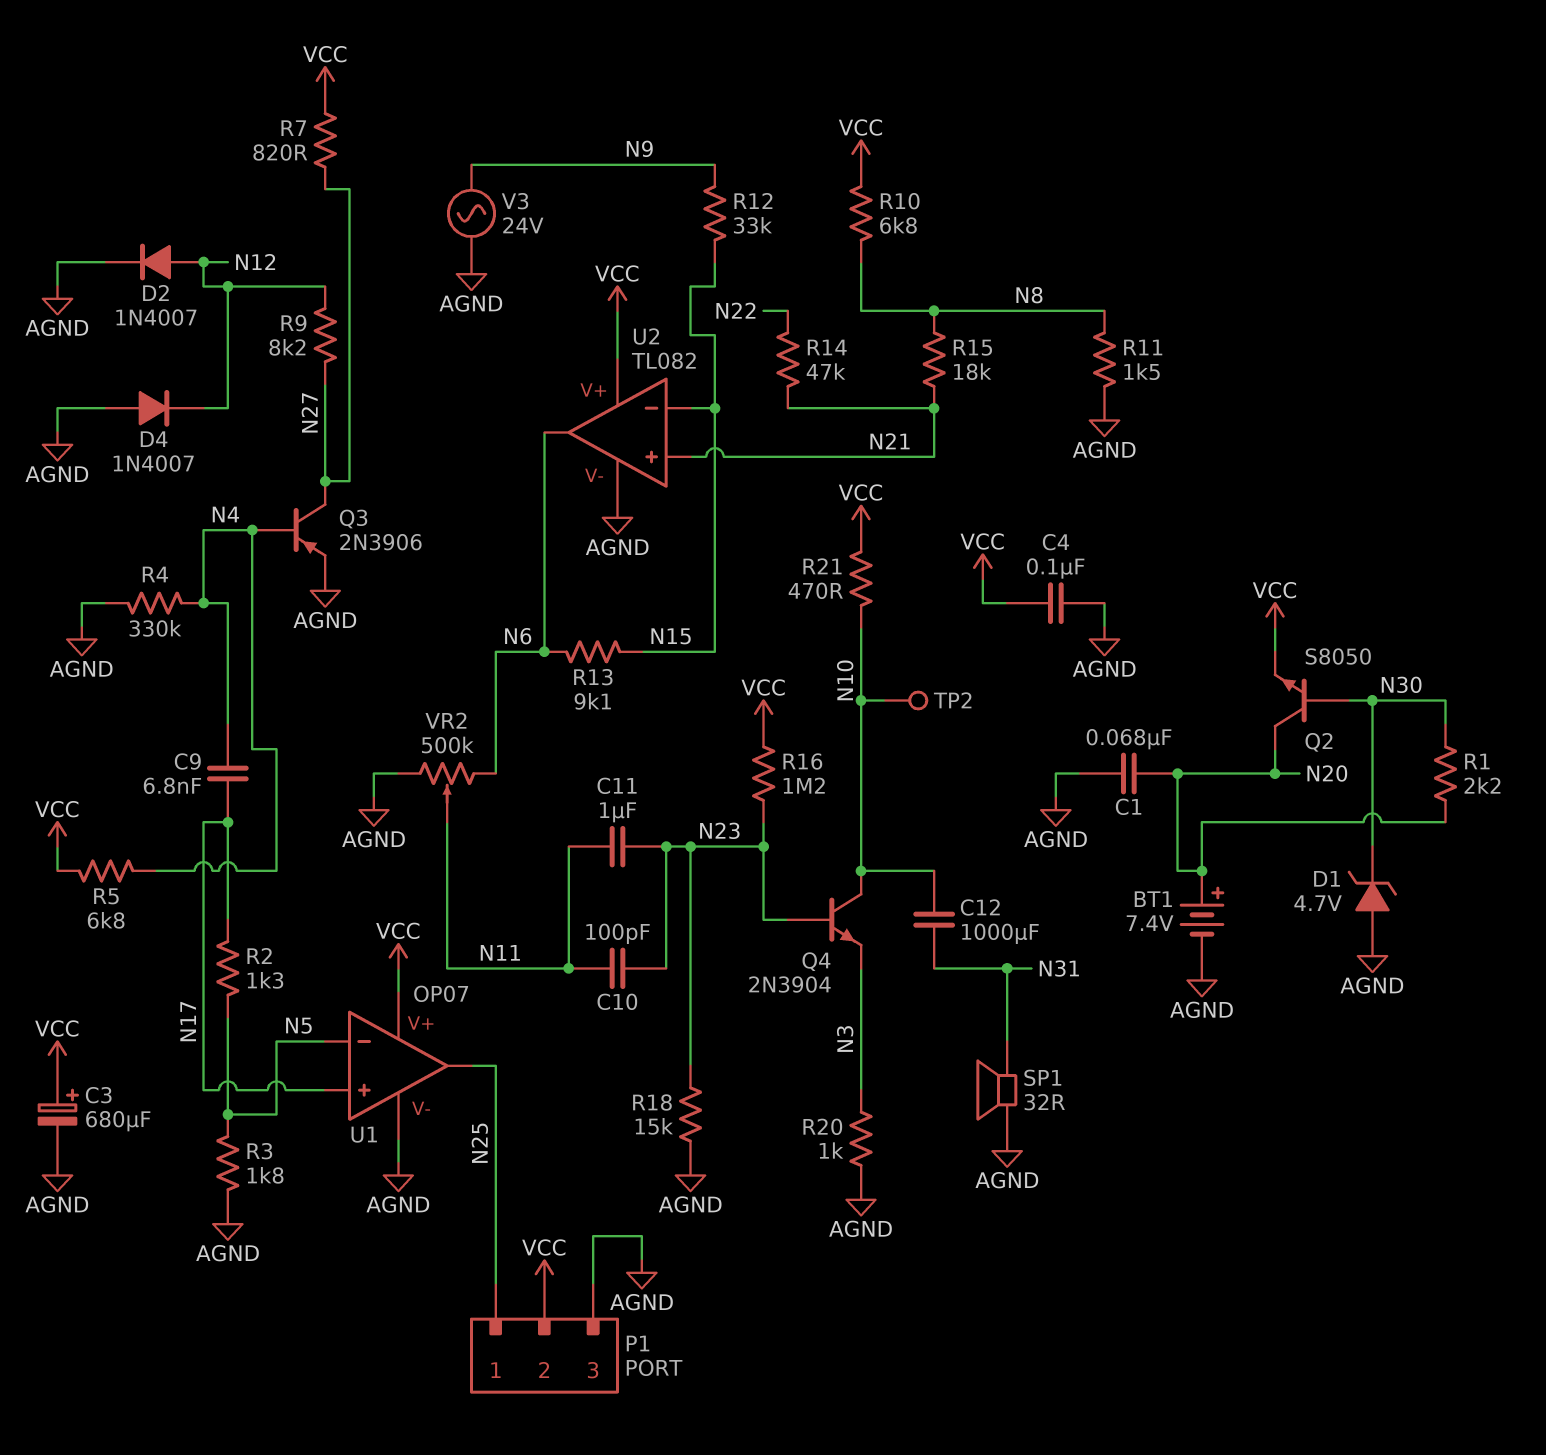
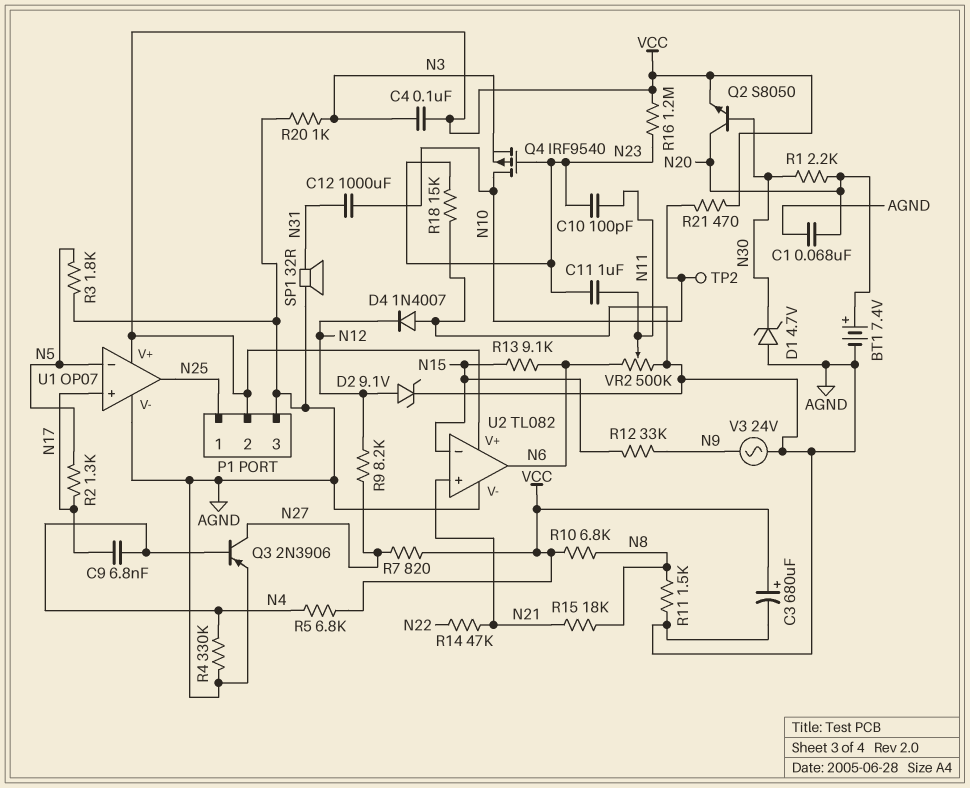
C4: 100nF (AGND, VCC) -> 100nF (N3, VCC)
D2: diode 1N4007 (A N12, K AGND) -> zener 9.1V (A N12, K AGND)
Q4: NPN 2N3904 (B N23, C N10, E N3) -> PMOS IRF9540 (G N23, D N10, S N3)

